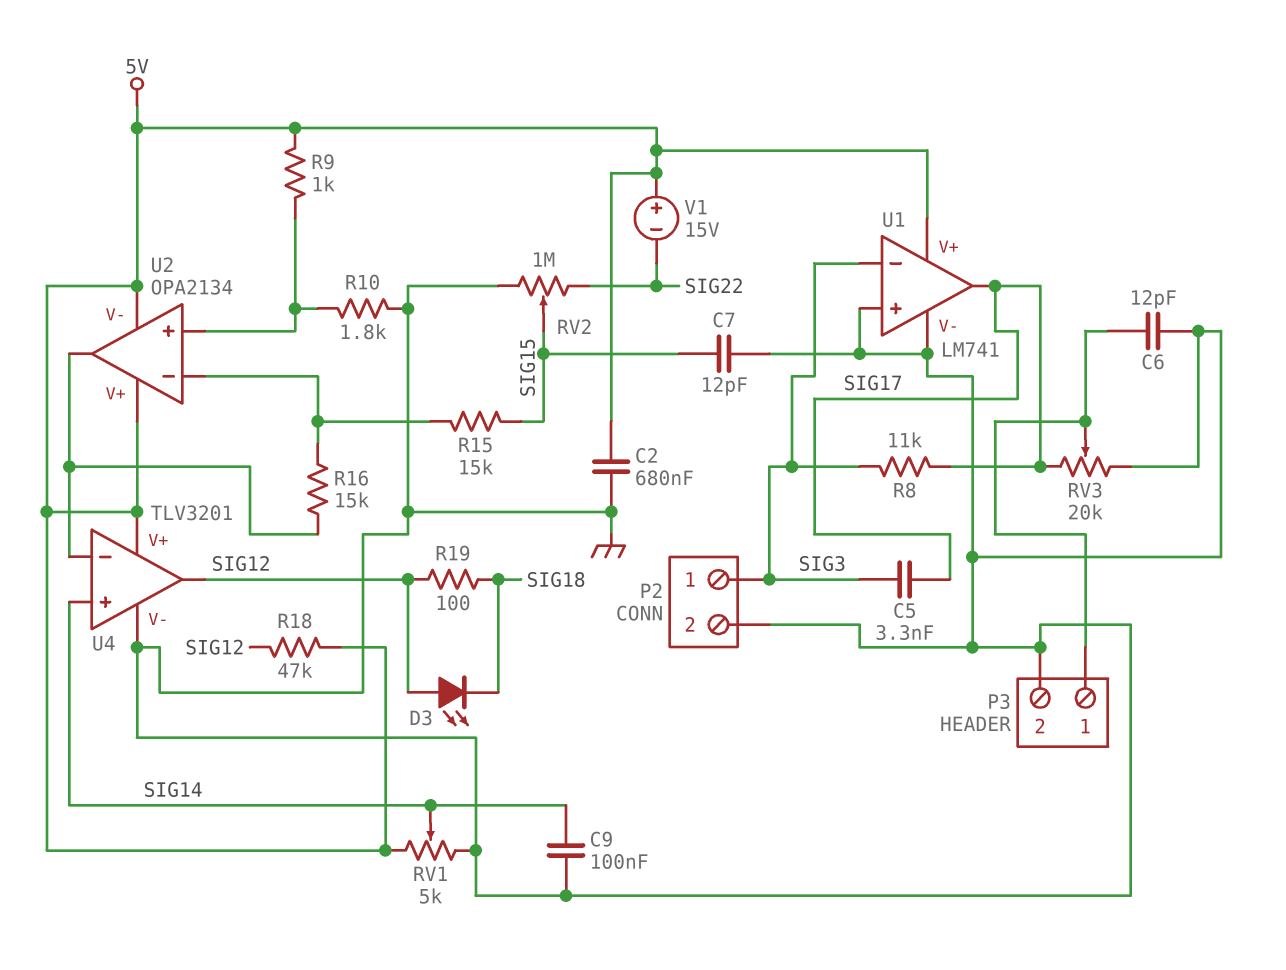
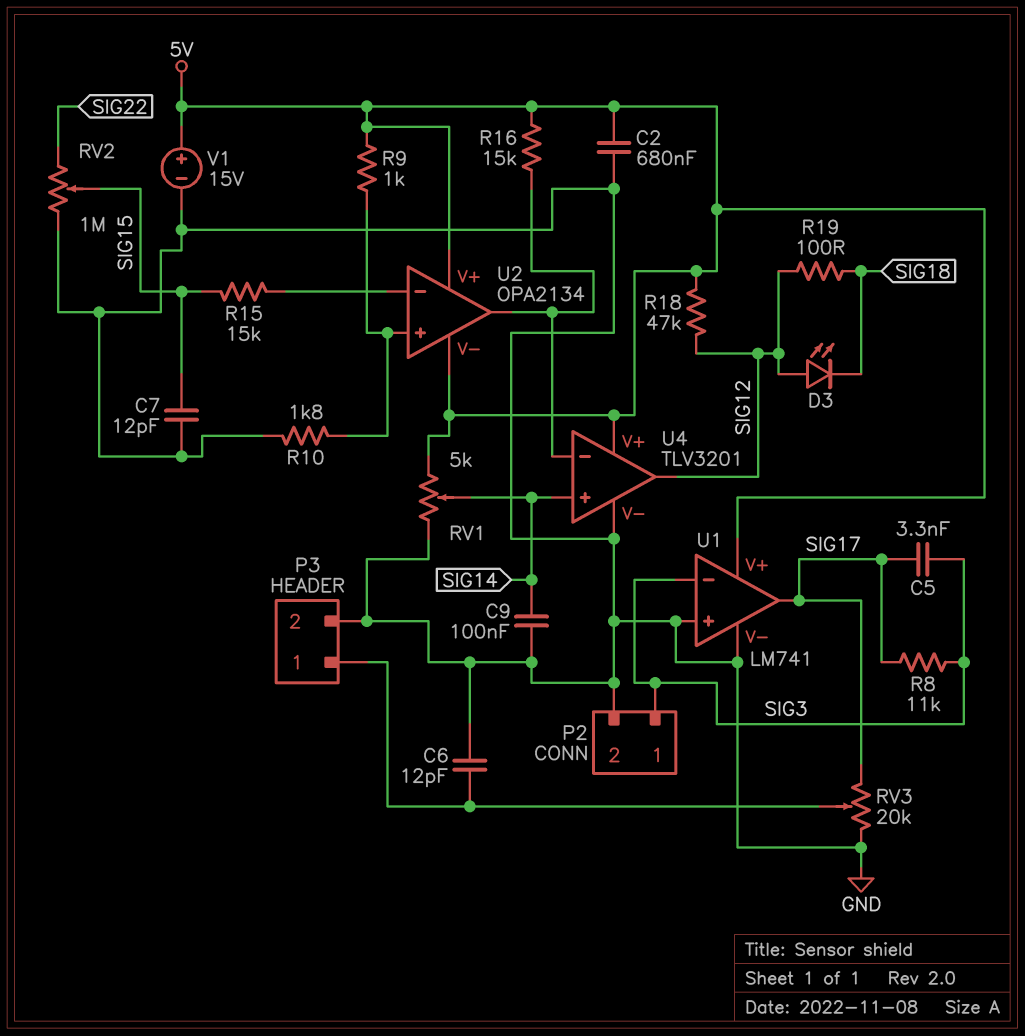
R16: 15k (U2/in-, U2/out) -> 15k (5V, U2/out)
V1: 15V (plus 5V, minus SIG22) -> 15V (plus 5V, minus GND)

